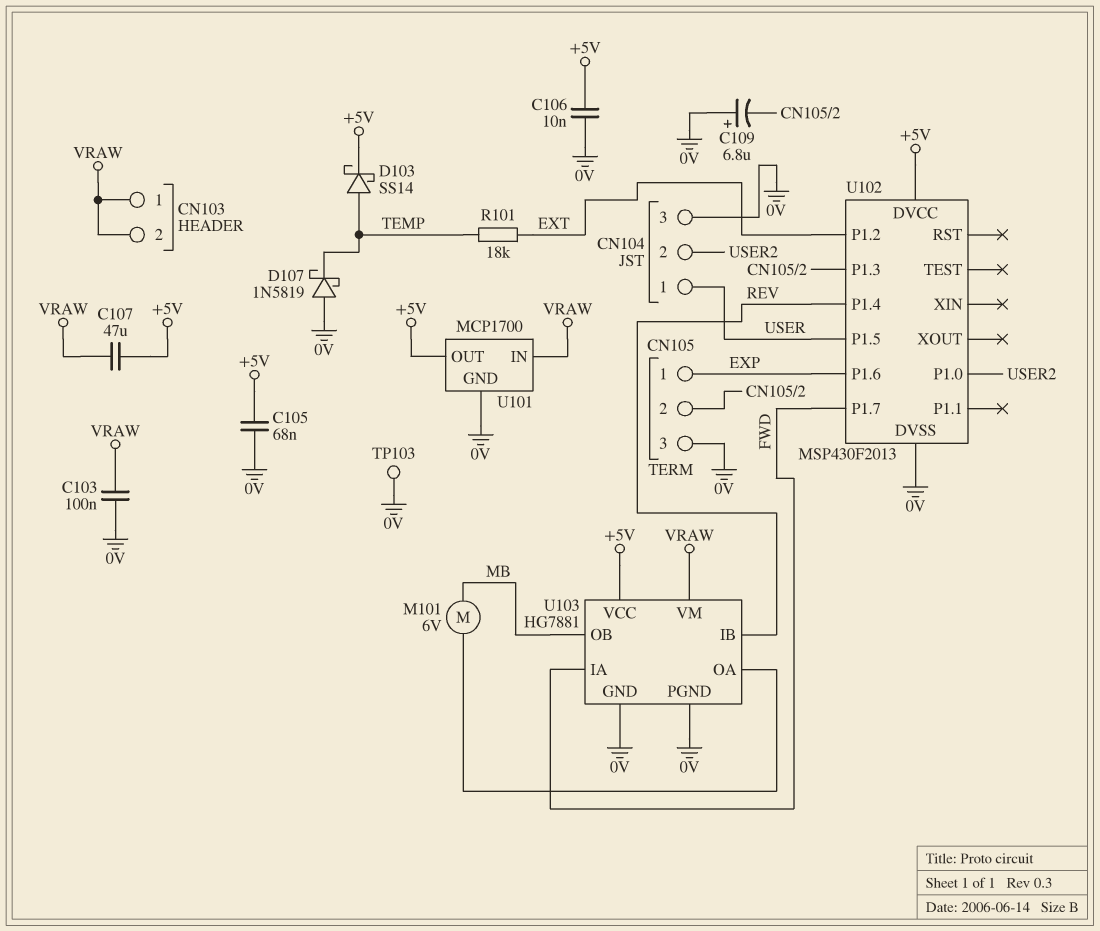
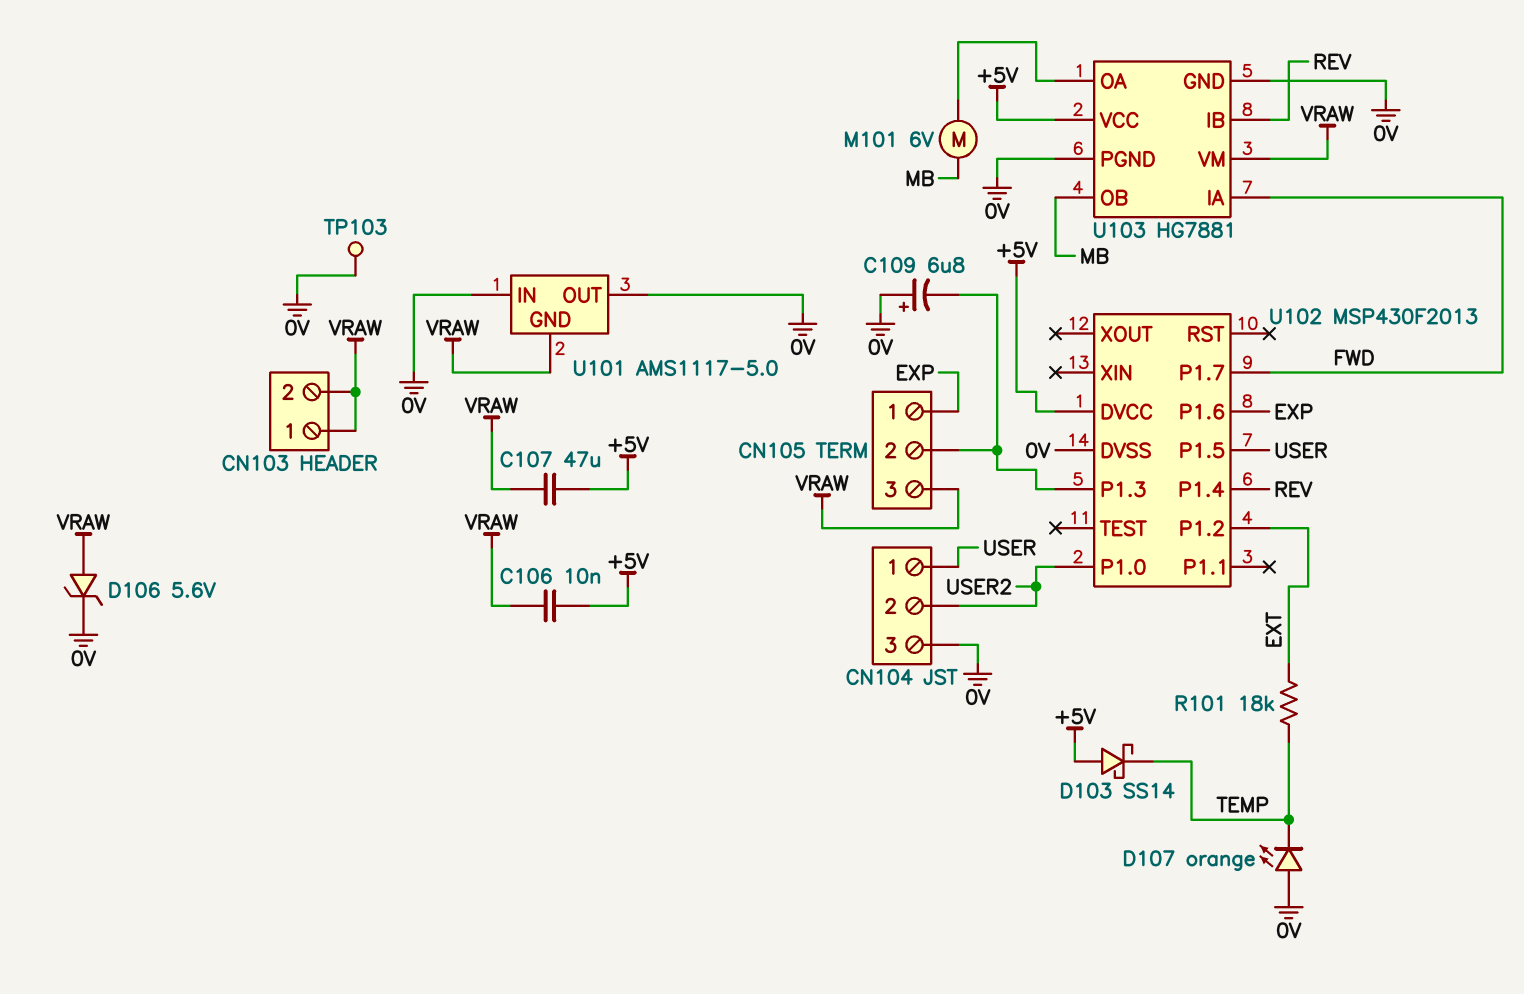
C103: 100nF (0V, VRAW) -> none
C105: 68nF (+5V, 0V) -> none
C106: 10nF (+5V, 0V) -> 10nF (+5V, VRAW)
CN105 pin 3: 0V -> VRAW
D103: schottky SS14 (A TEMP, K +5V) -> schottky SS14 (A +5V, K TEMP)
D106: none -> zener 5.6V (A VRAW, K 0V)
D107: schottky 1N5819 (A 0V, K TEMP) -> LED orange (A 0V, K TEMP)
U101: MCP1700 -> AMS1117-5.0
U101 pin GND: 0V -> VRAW
U101 pin IN: VRAW -> 0V
U101 pin OUT: +5V -> 0V

